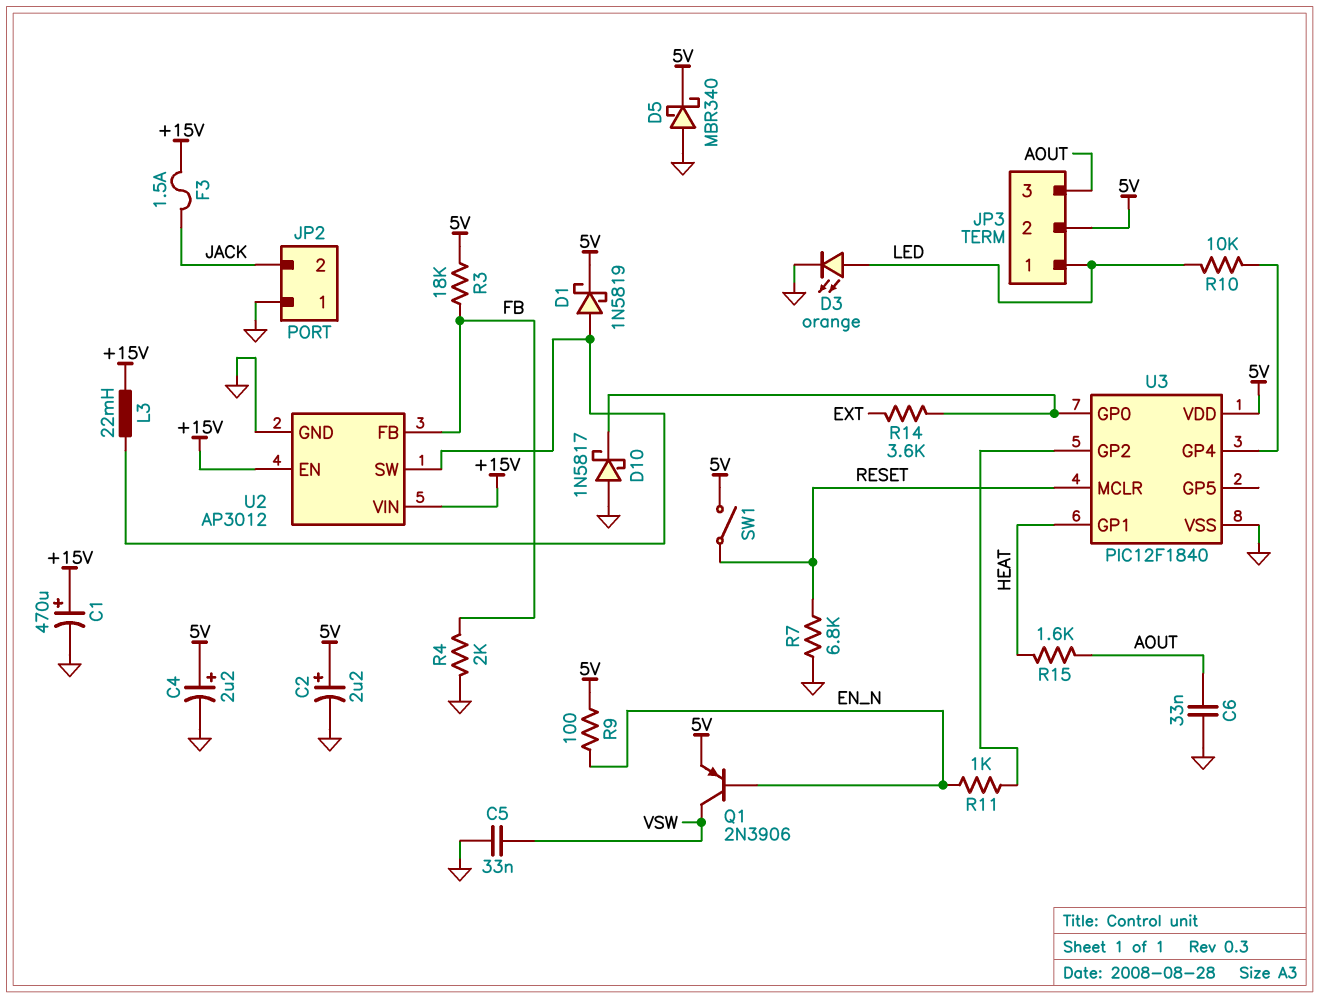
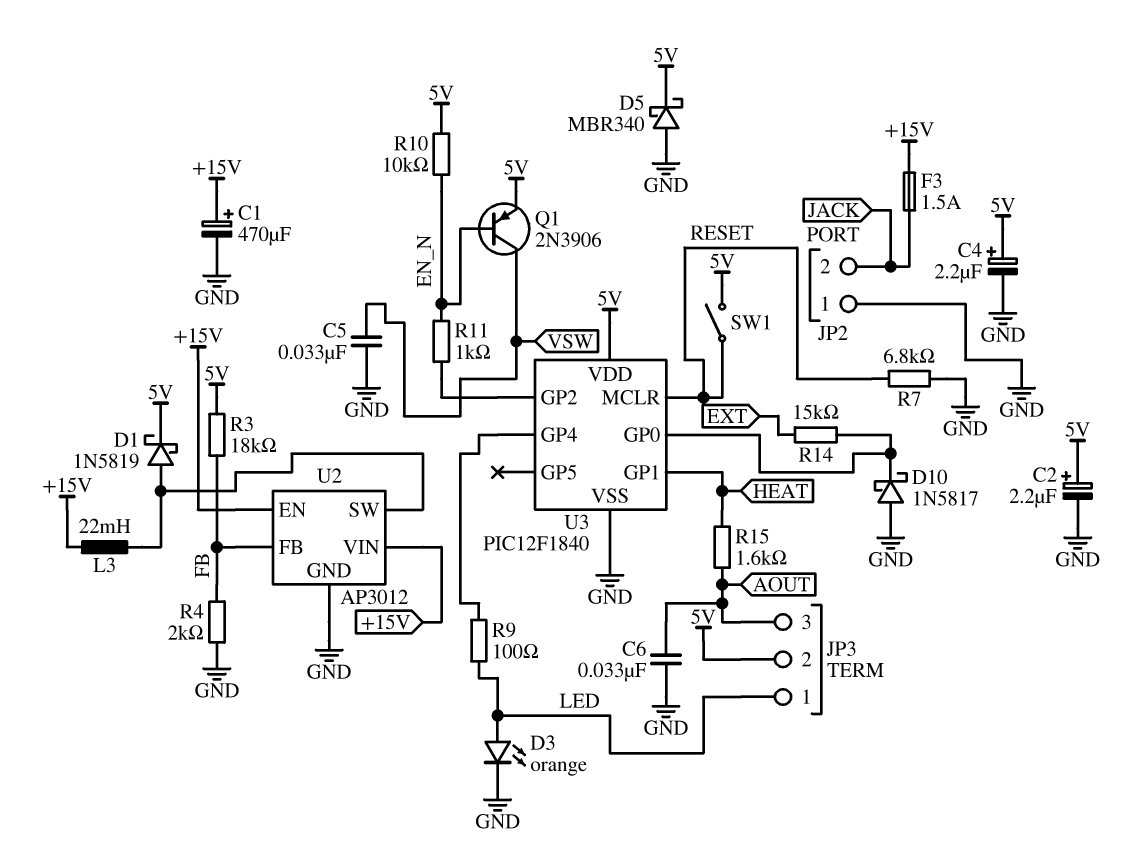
R9: 100 (5V, EN_N) -> 100 (LED, U3/GP4)
R10: 10k (LED, U3/GP4) -> 10k (5V, EN_N)
R14: 3.6k (EXT, U3/GP0) -> 15k (EXT, U3/GP0)

